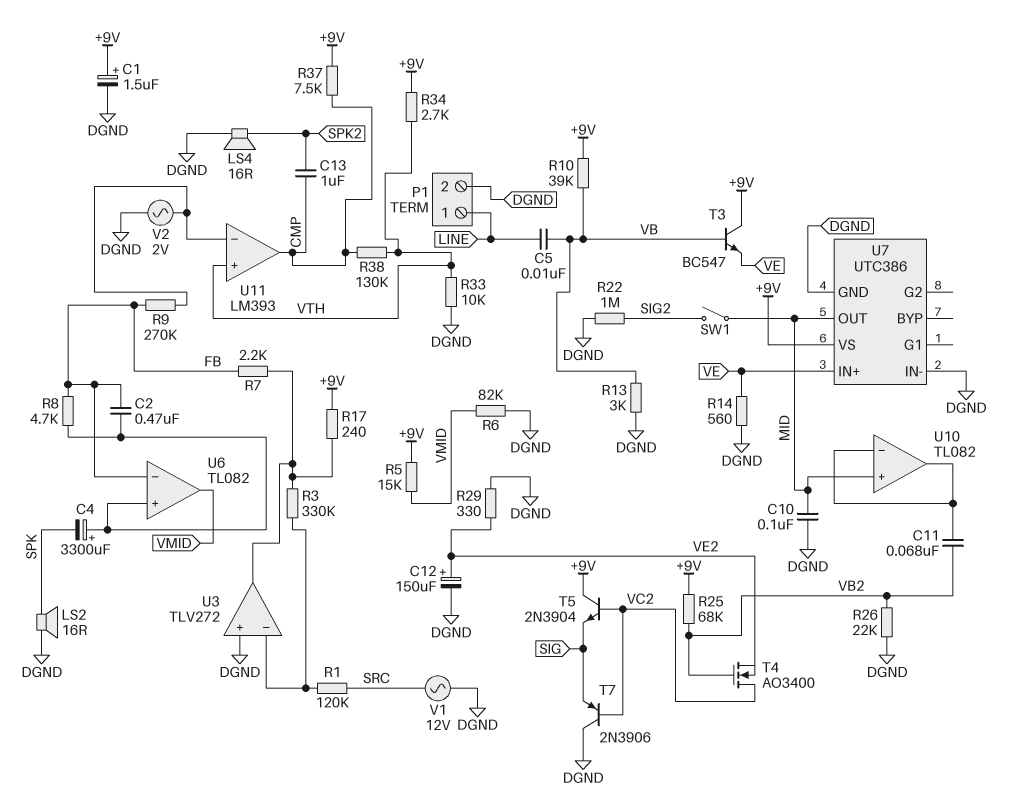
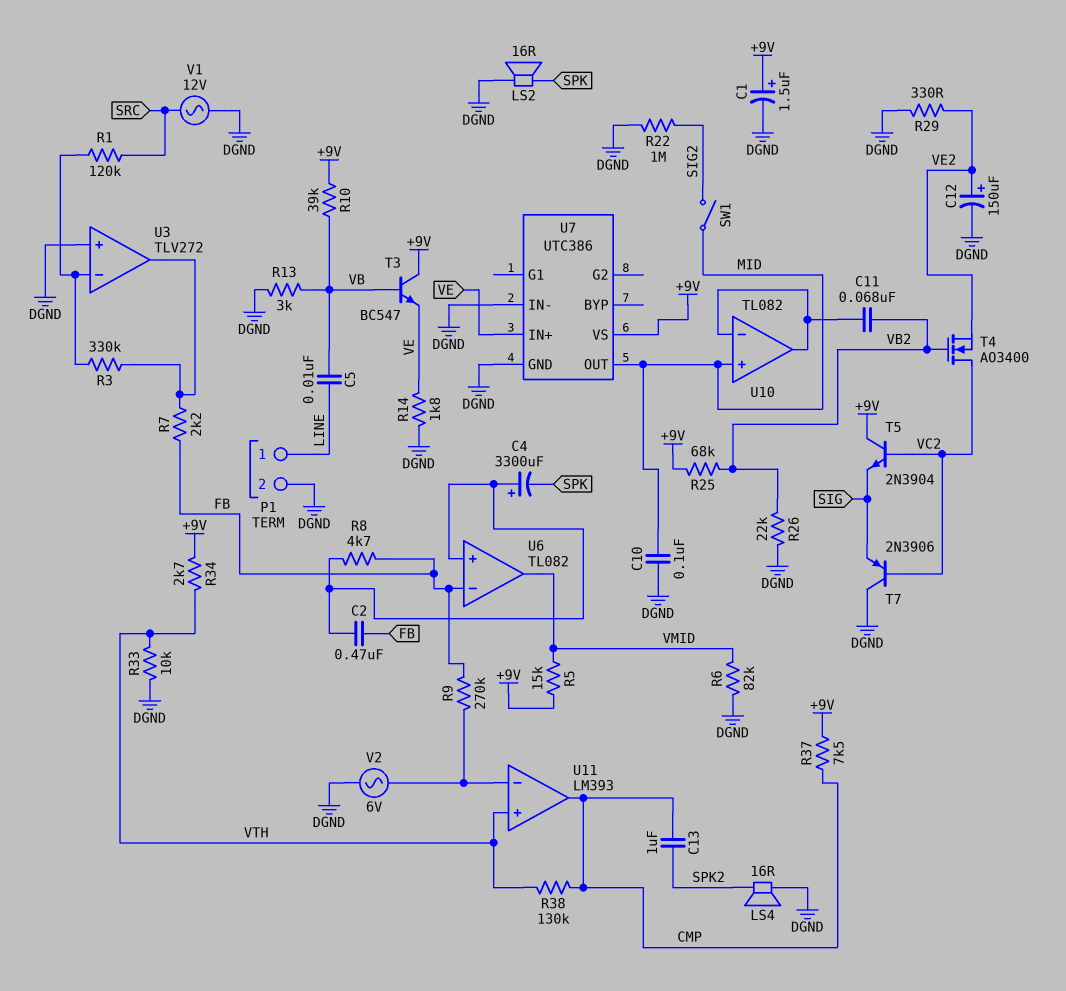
R14: 560 (DGND, VE) -> 1.8k (DGND, VE)
R17: 240 (+9V, U3/out) -> none
V2: AC 2V (DGND, U11/in-) -> AC 6V (DGND, U11/in-)

